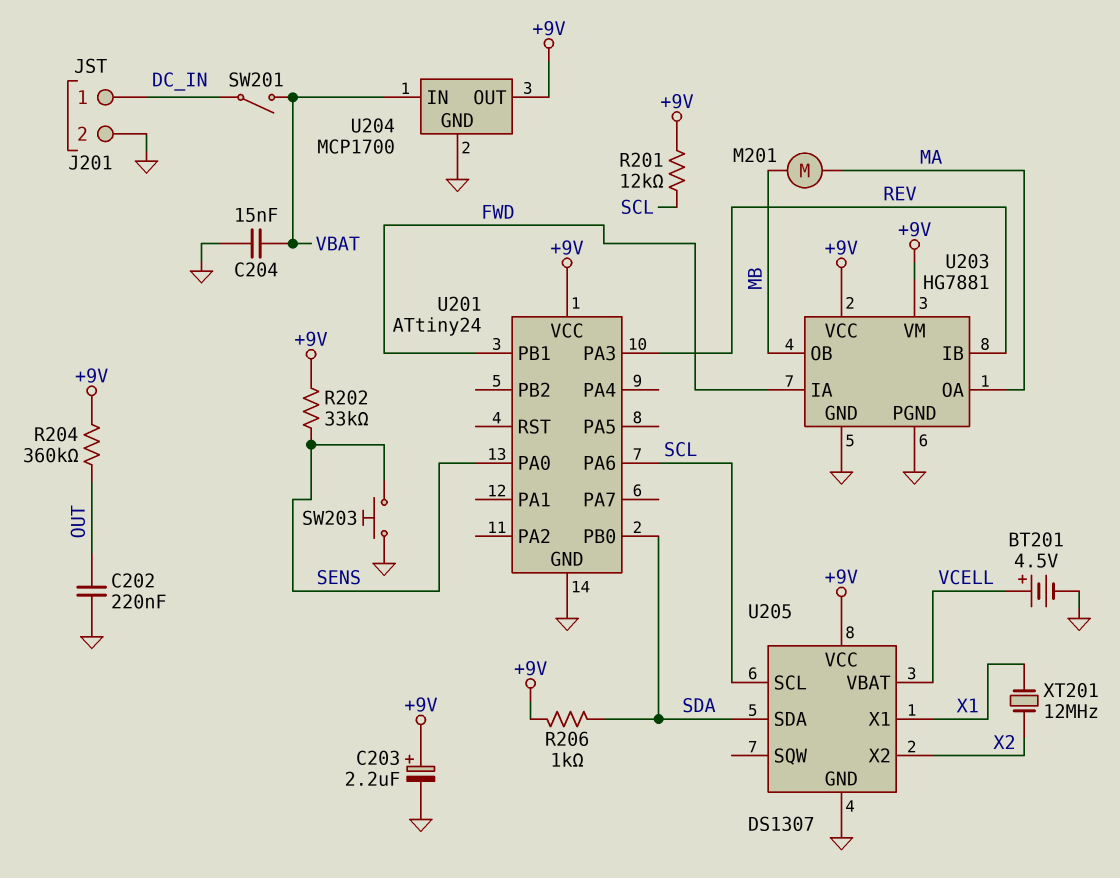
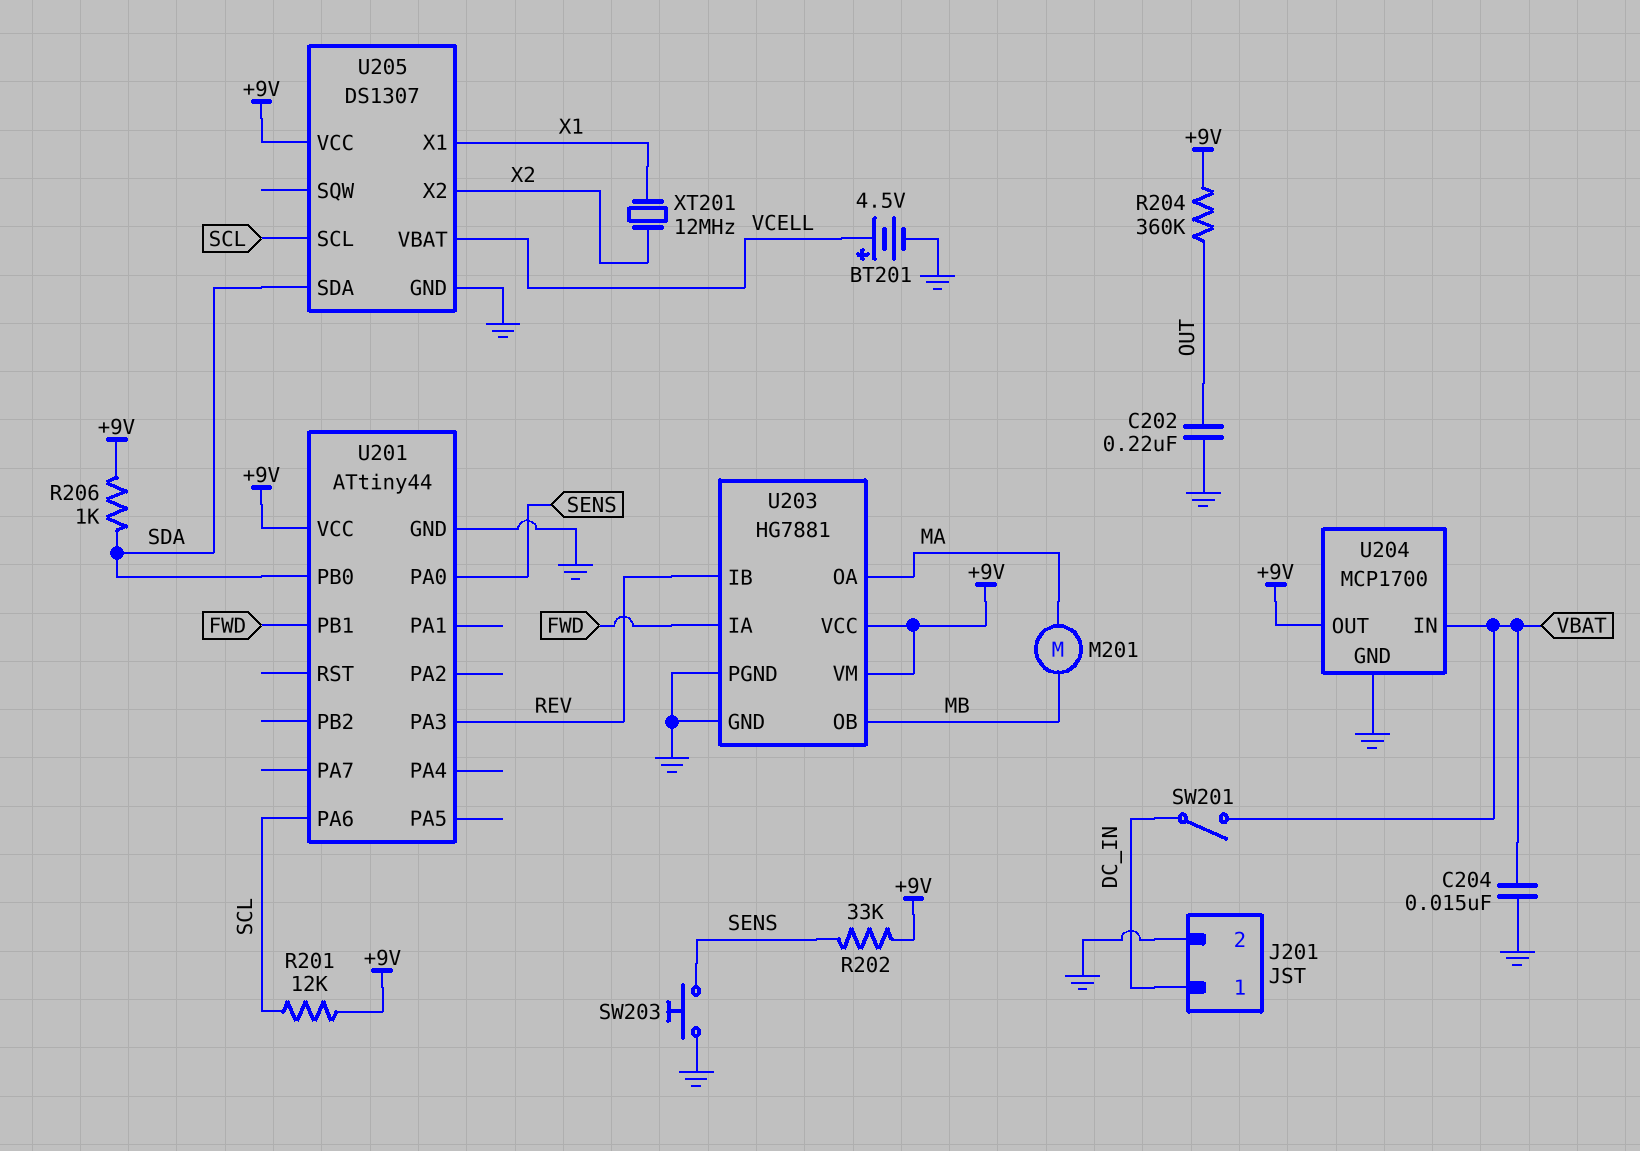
C203: 2.2uF (plus +9V, minus GND) -> none
U201: ATtiny24 -> ATtiny44

